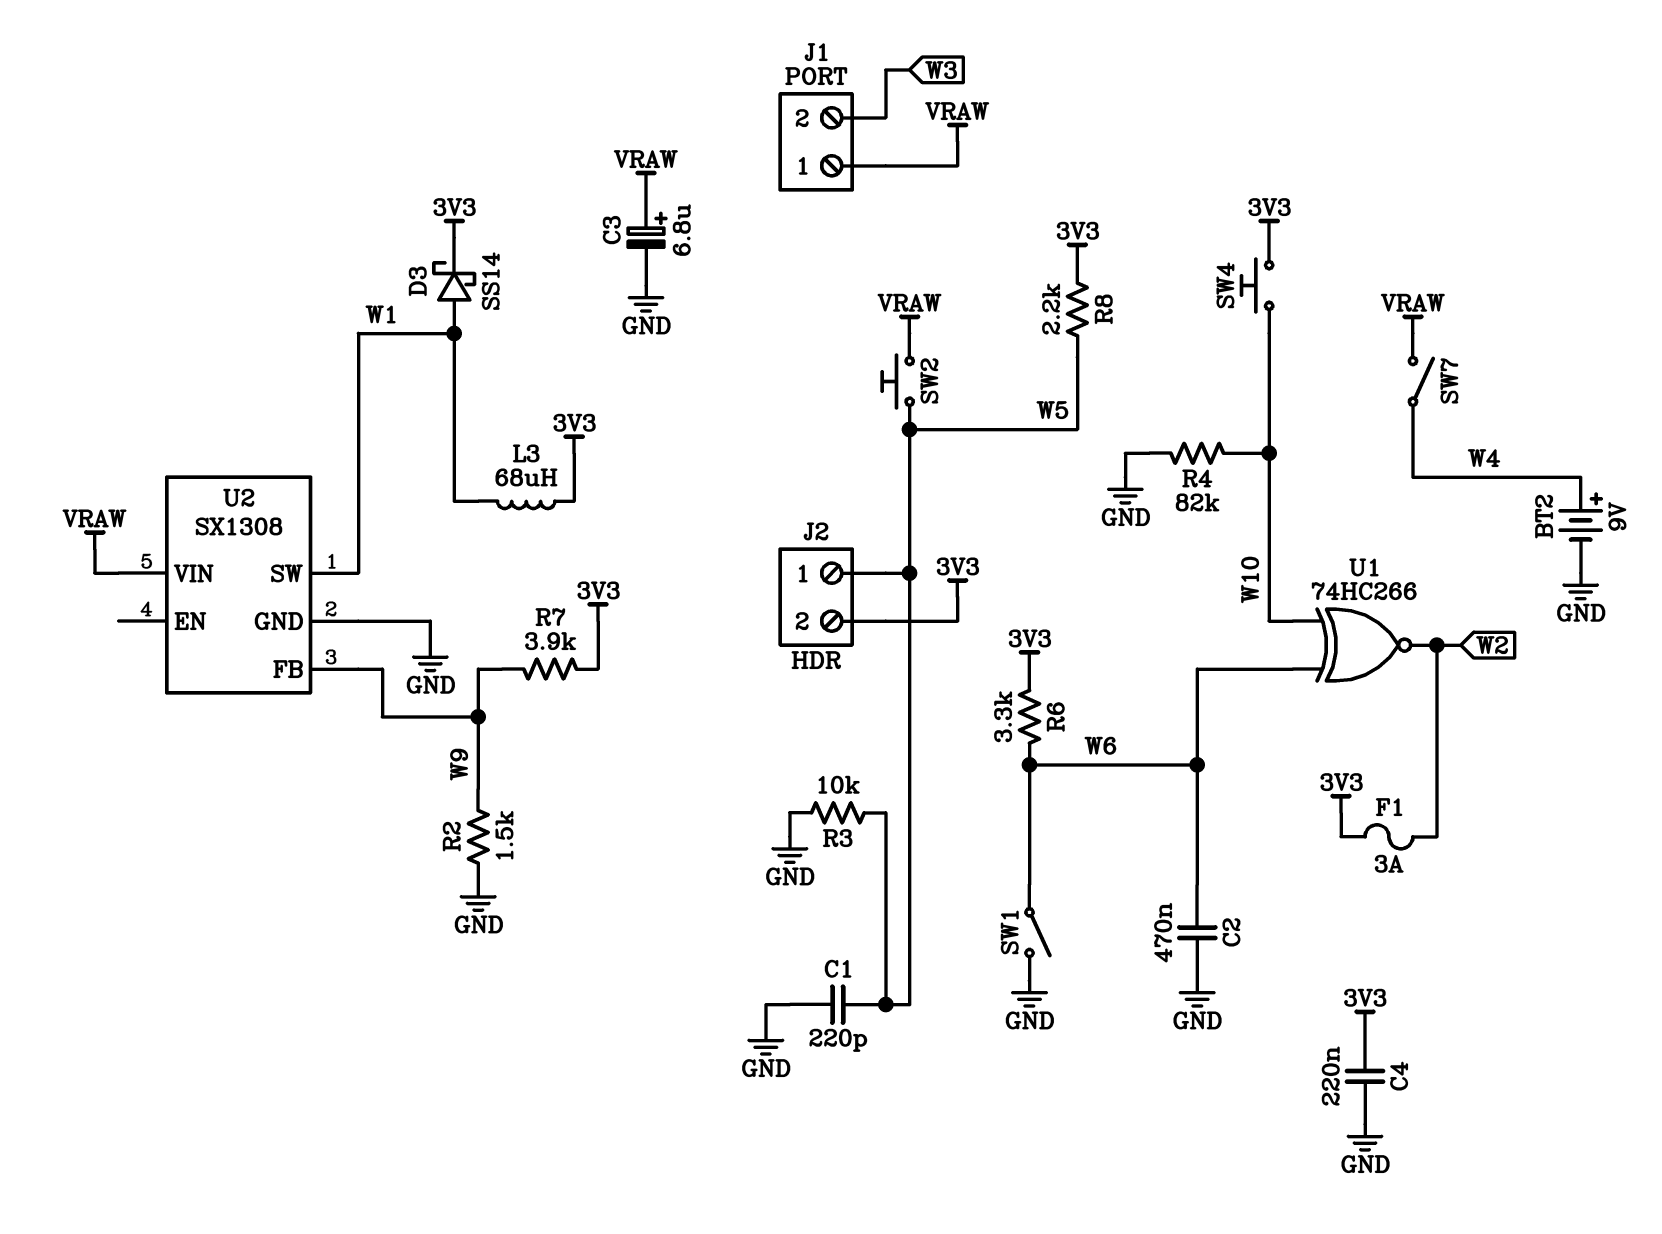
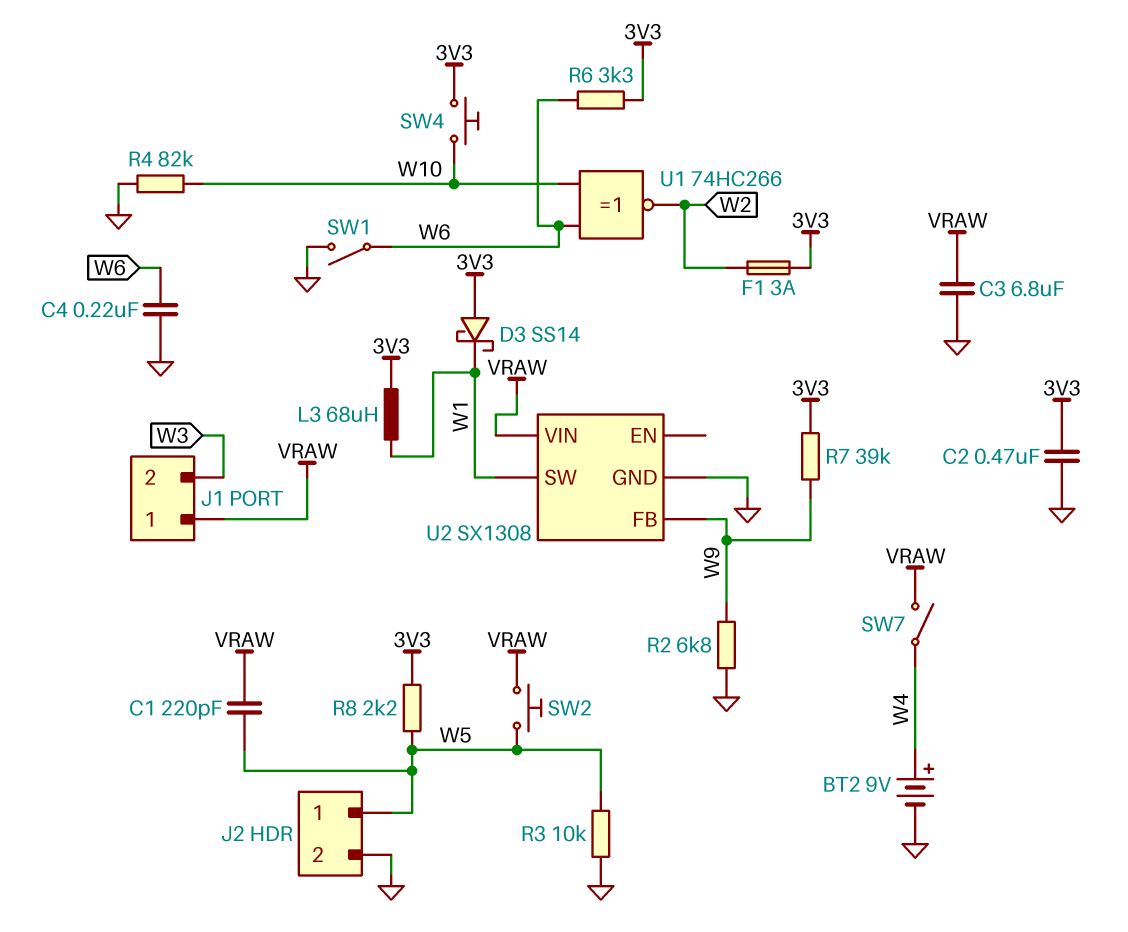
C1: 220pF (GND, W5) -> 220pF (VRAW, W5)
C2: 470nF (GND, W6) -> 470nF (3V3, GND)
C3: 6.8uF (plus VRAW, minus GND) -> 6.8uF (GND, VRAW)
C4: 220nF (3V3, GND) -> 220nF (GND, W6)
D3: schottky SS14 (A W1, K 3V3) -> schottky SS14 (A 3V3, K W1)
J2 pin 2: 3V3 -> GND
R2: 1.5k (GND, W9) -> 6.8k (GND, W9)
R7: 3.9k (3V3, W9) -> 39k (3V3, W9)

